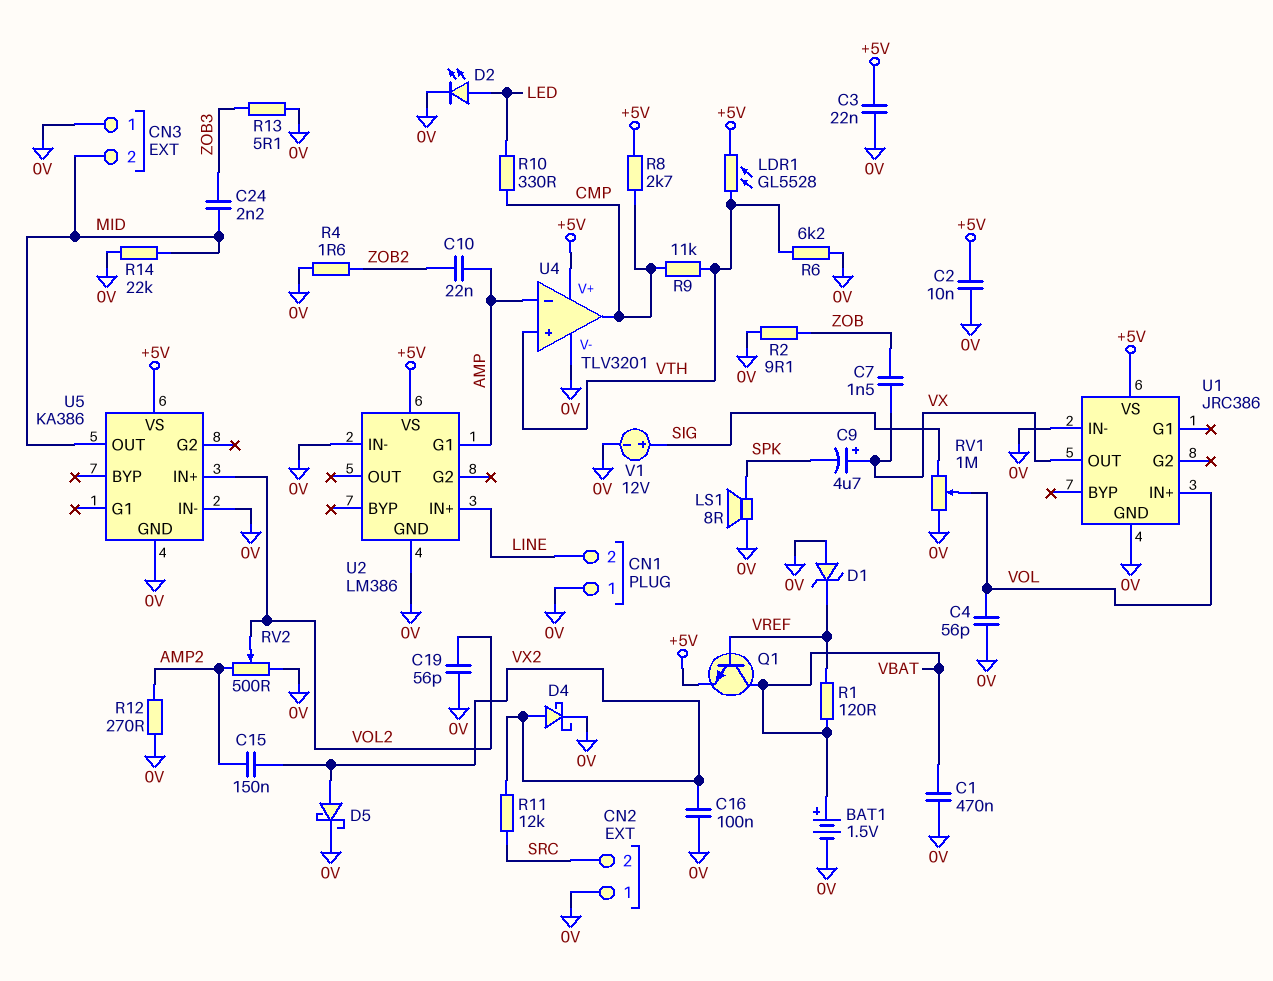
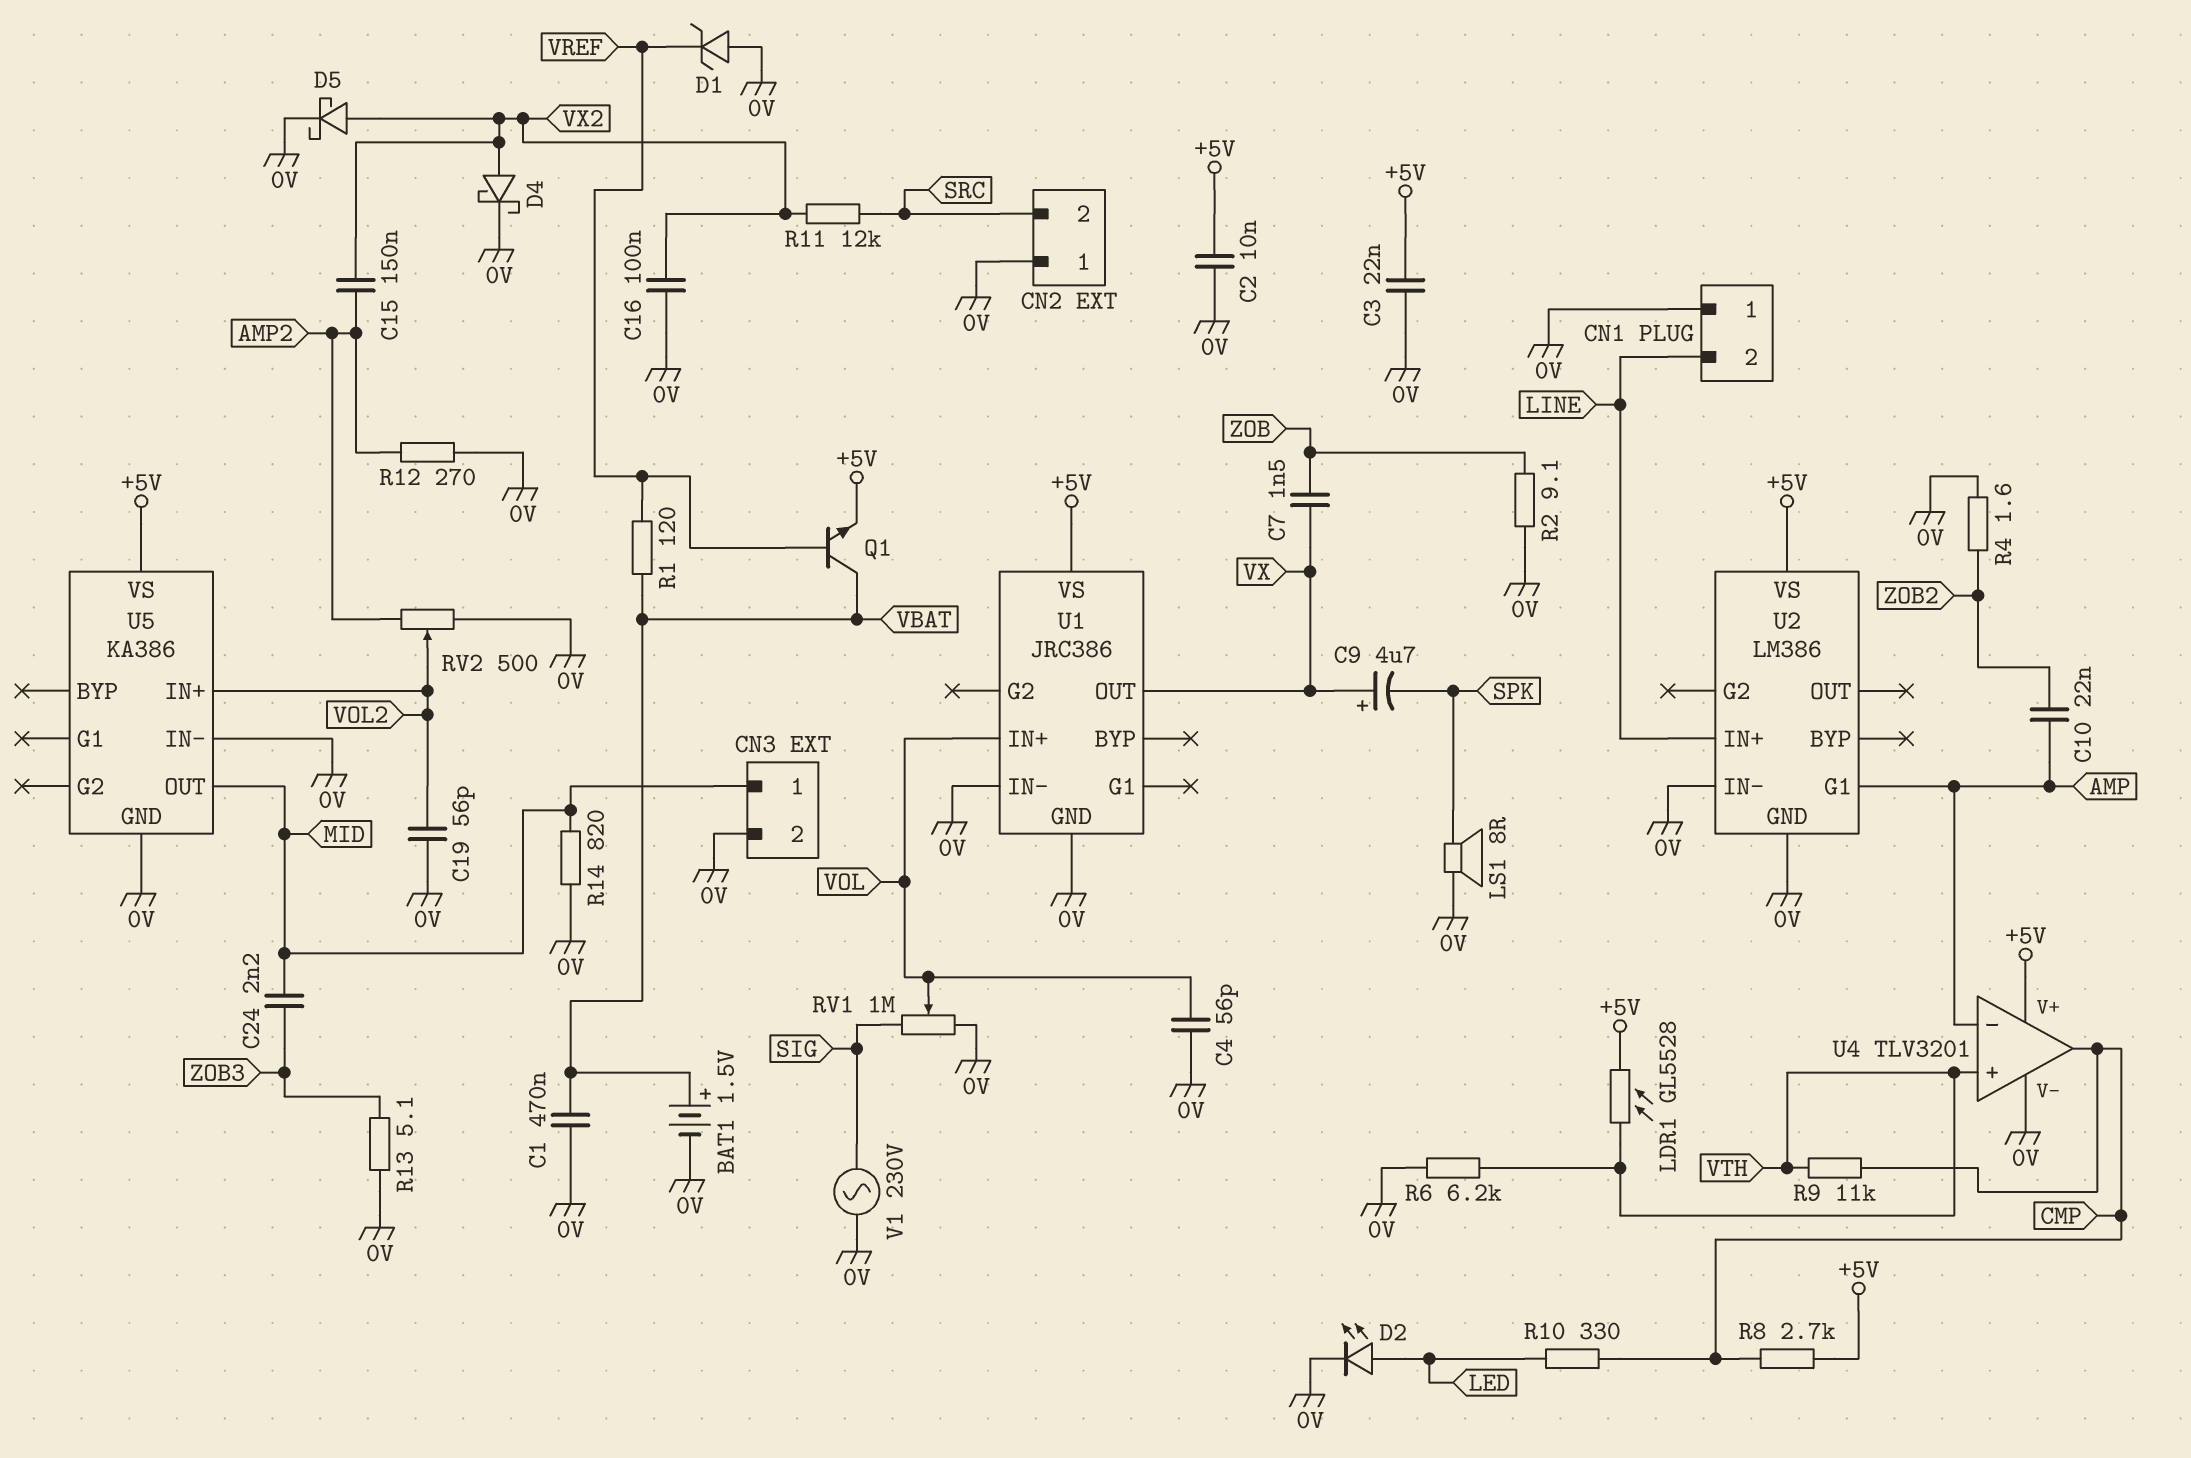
CN3 pin 1: 0V -> MID
CN3 pin 2: MID -> 0V
R14: 22k (0V, MID) -> 820 (0V, MID)
V1: 12V (plus SIG, minus 0V) -> AC 230V (0V, SIG)

